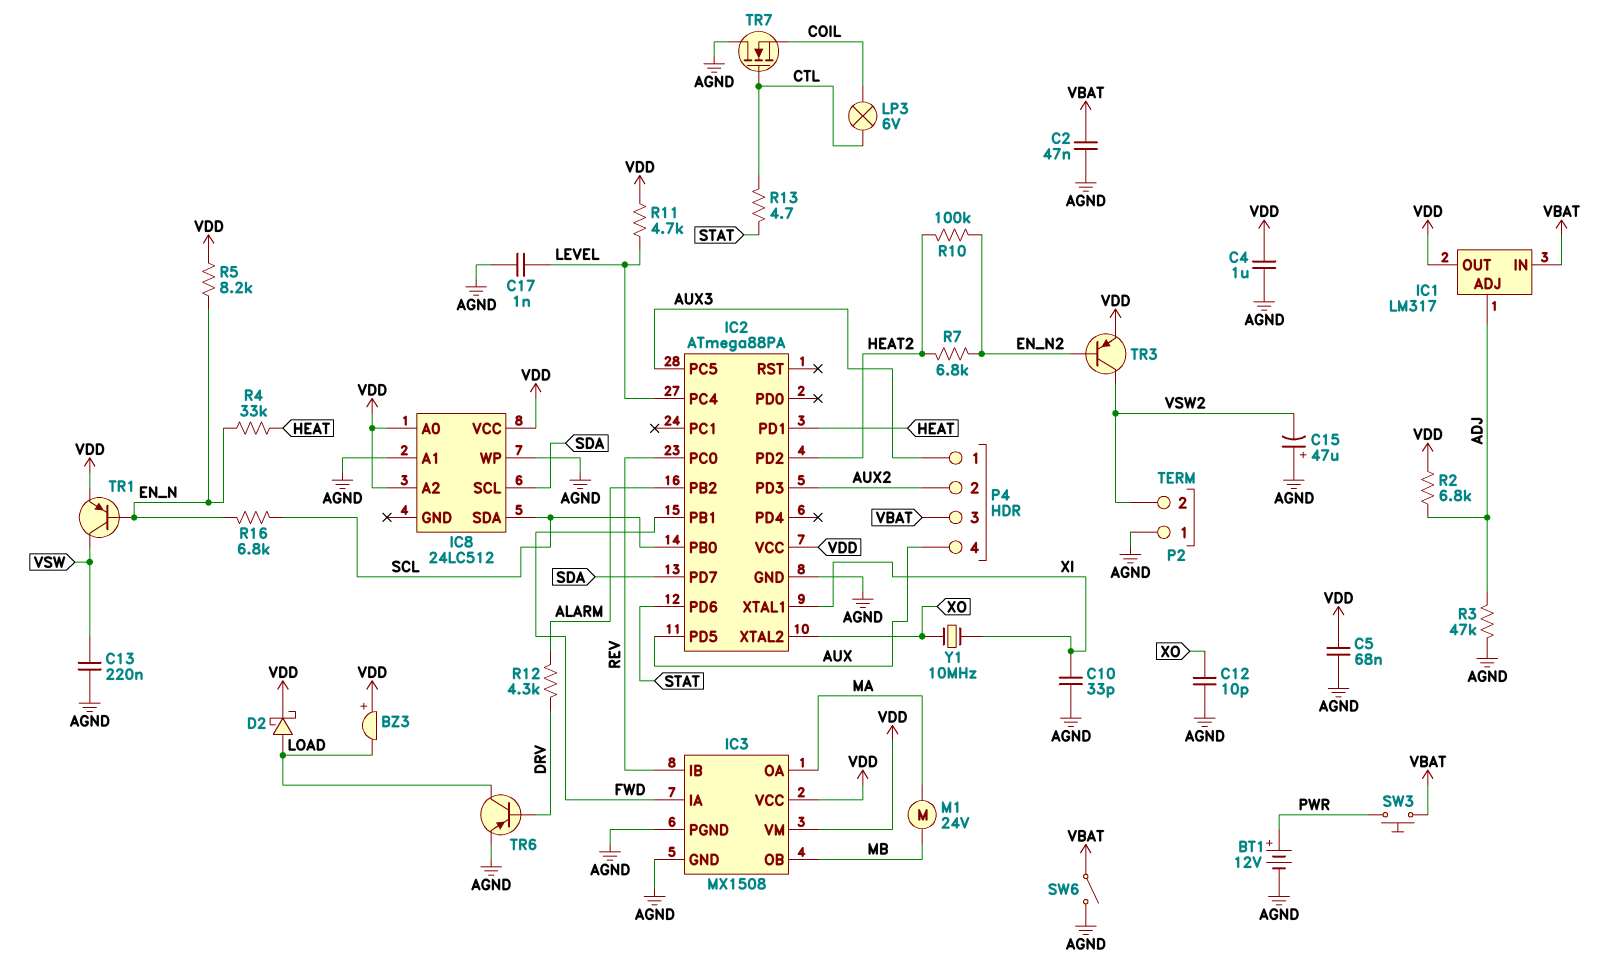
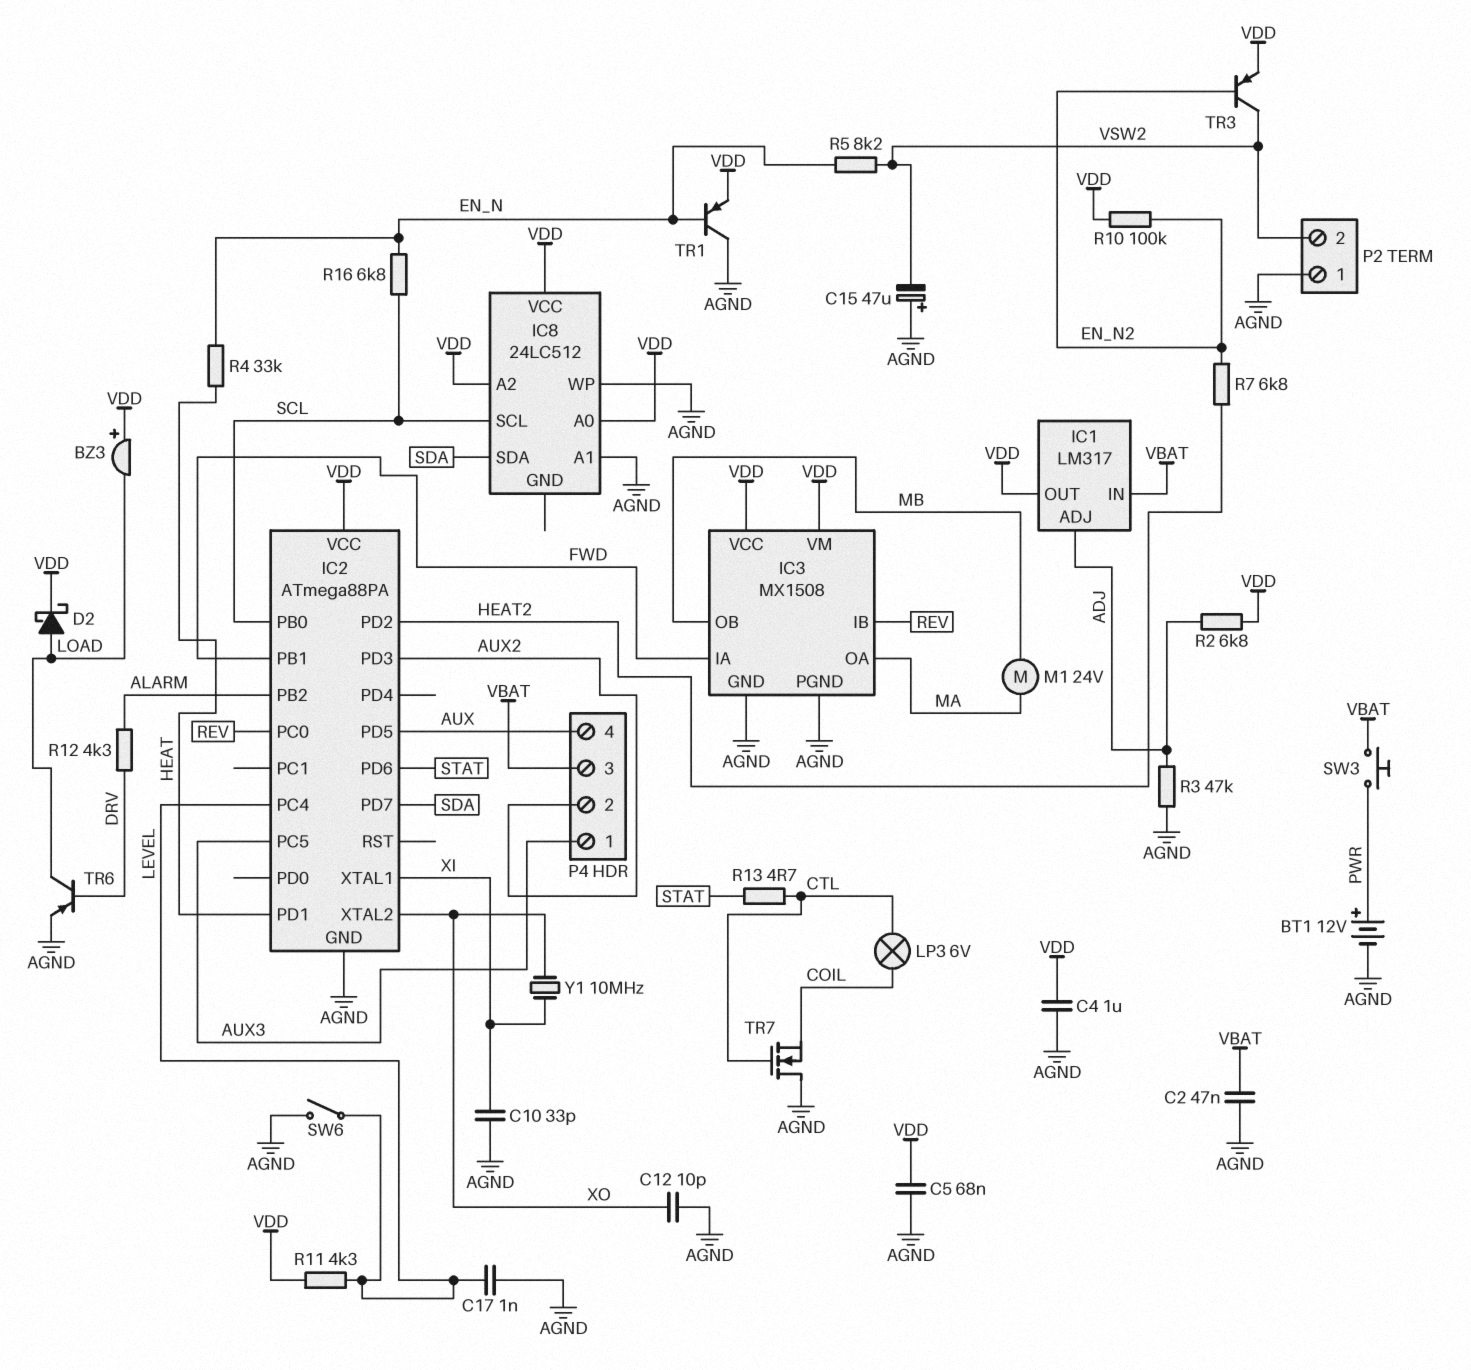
C13: 220nF (AGND, VSW) -> none
IC8 pin SCL: SDA -> SCL
IC8 pin SDA: SCL -> SDA
R5: 8.2k (EN_N, VDD) -> 8.2k (EN_N, VSW2)
R10: 100k (EN_N2, HEAT2) -> 100k (EN_N2, VDD)
R11: 4.7k (LEVEL, VDD) -> 4.3k (LEVEL, VDD)
SW6: switch (AGND, VBAT) -> switch (AGND, LEVEL)
TR1: PNP (B EN_N, C VSW, E VDD) -> PNP (B EN_N, C AGND, E VDD)

